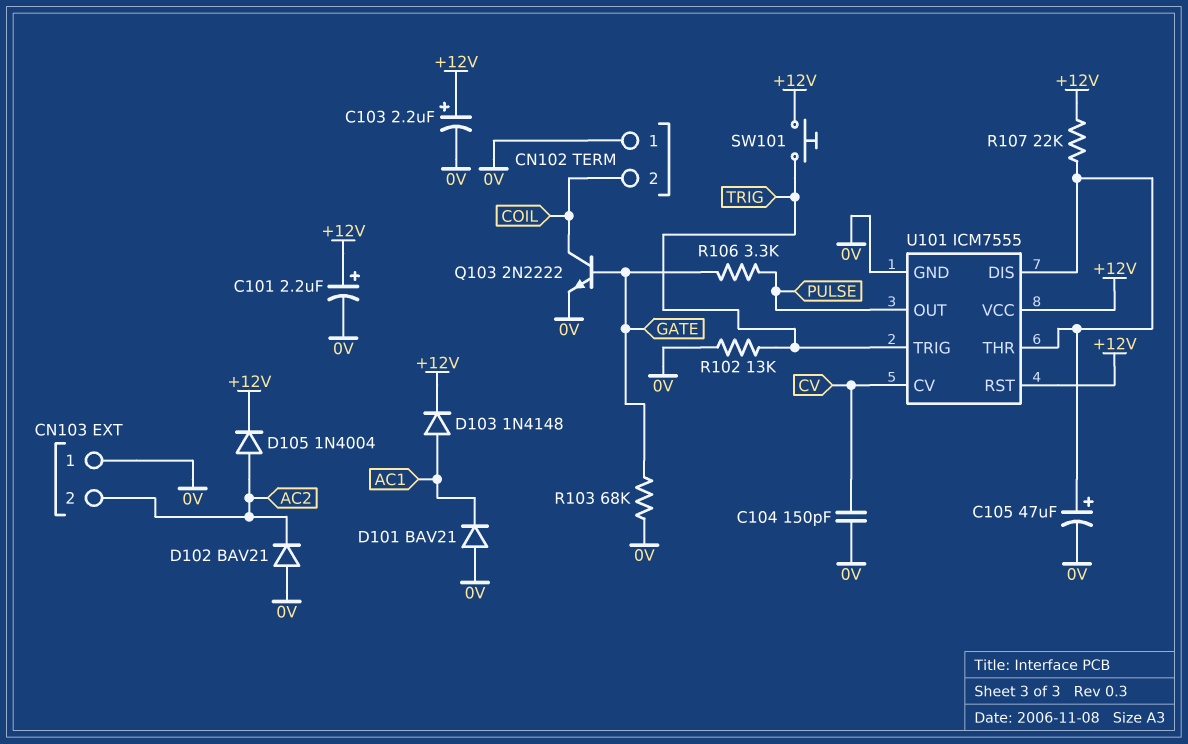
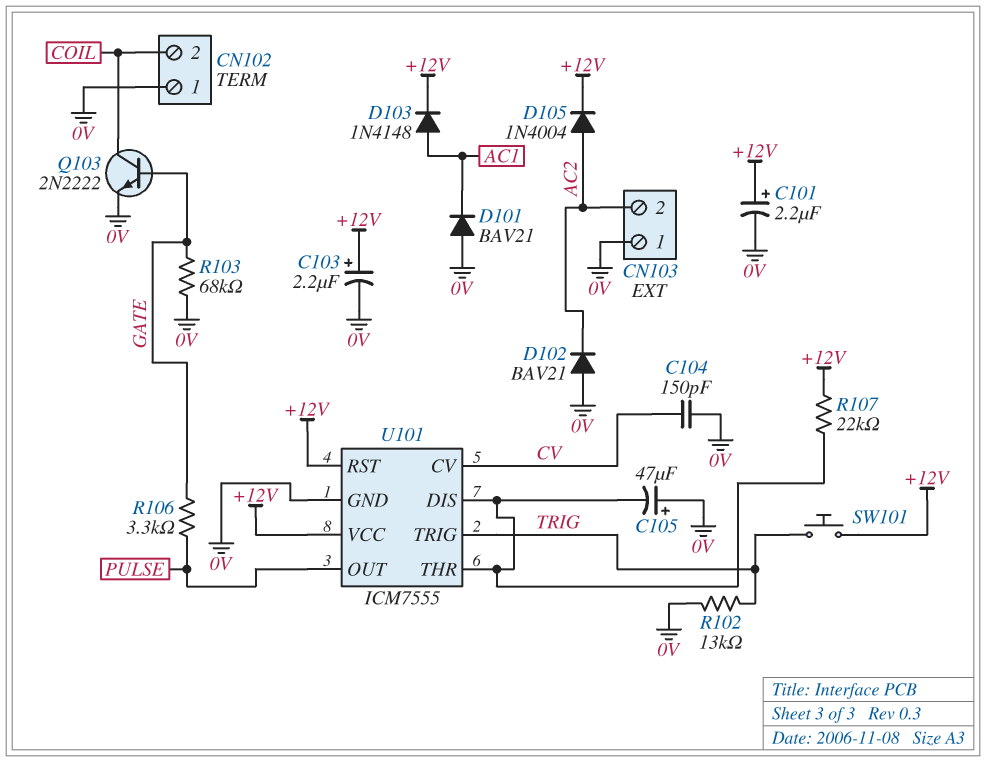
C105: 47uF (plus U101/DIS, minus 0V) -> 47uF (plus 0V, minus U101/DIS)

